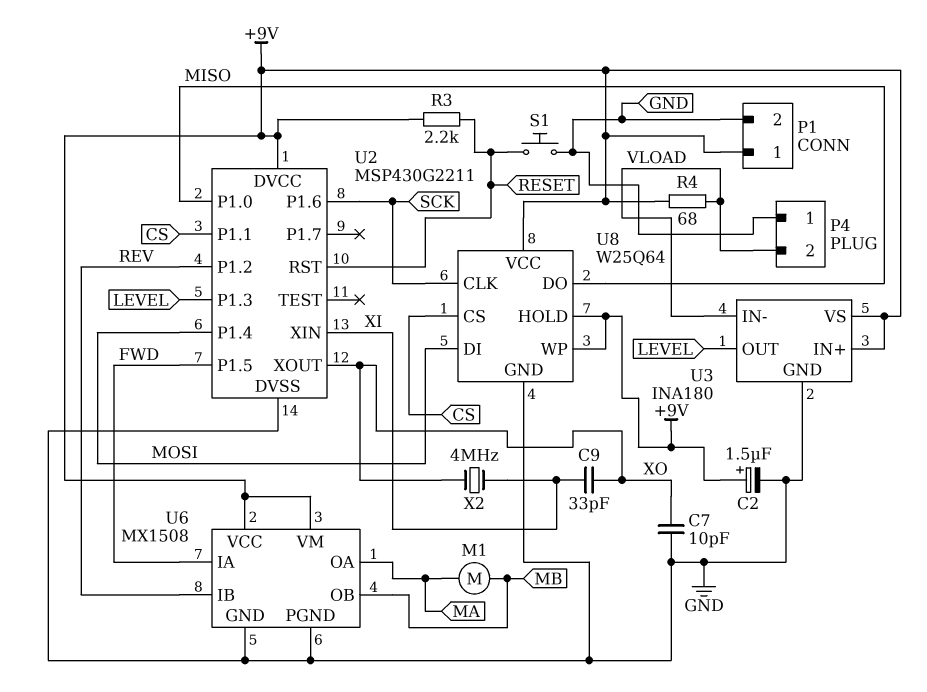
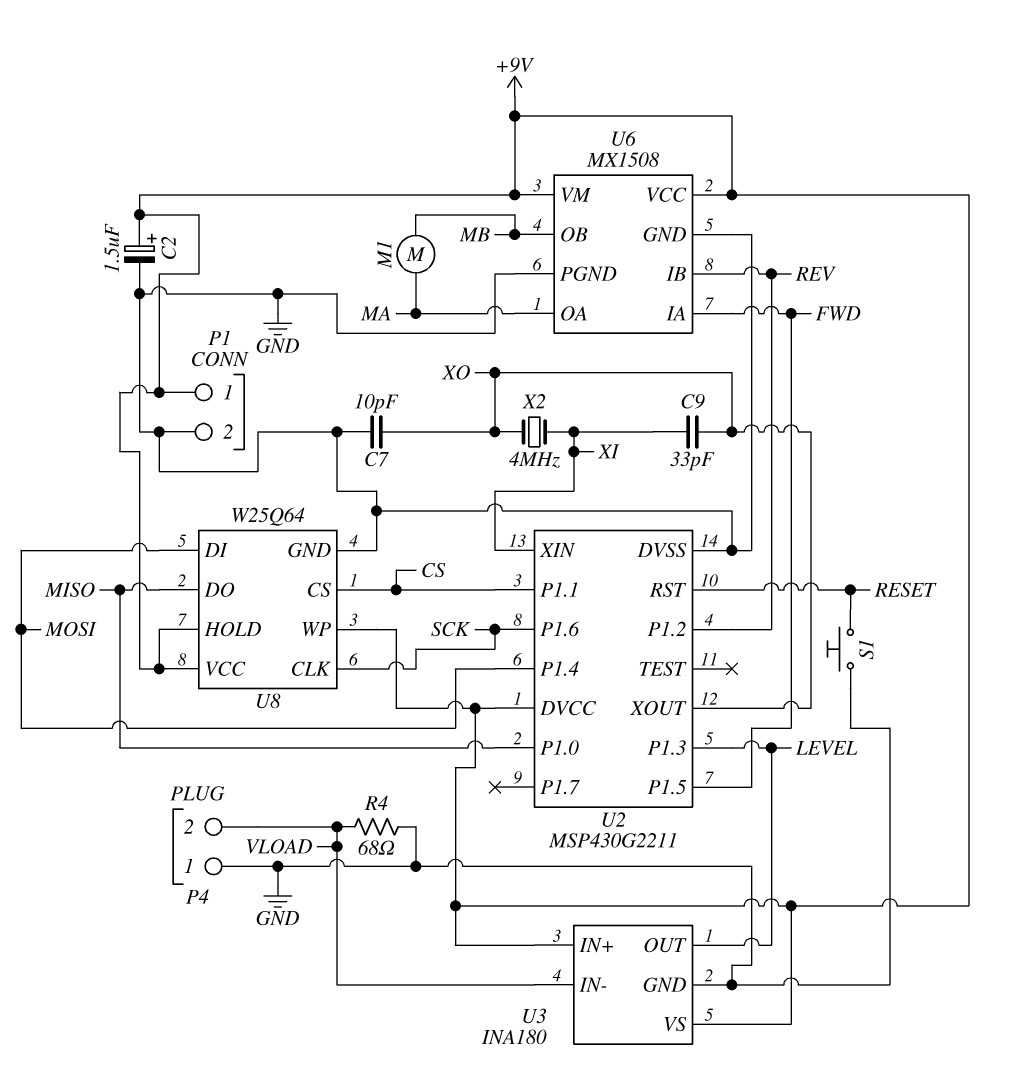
R3: 2.2k (+9V, RESET) -> none
R4: 68 (+9V, VLOAD) -> 68 (GND, VLOAD)

